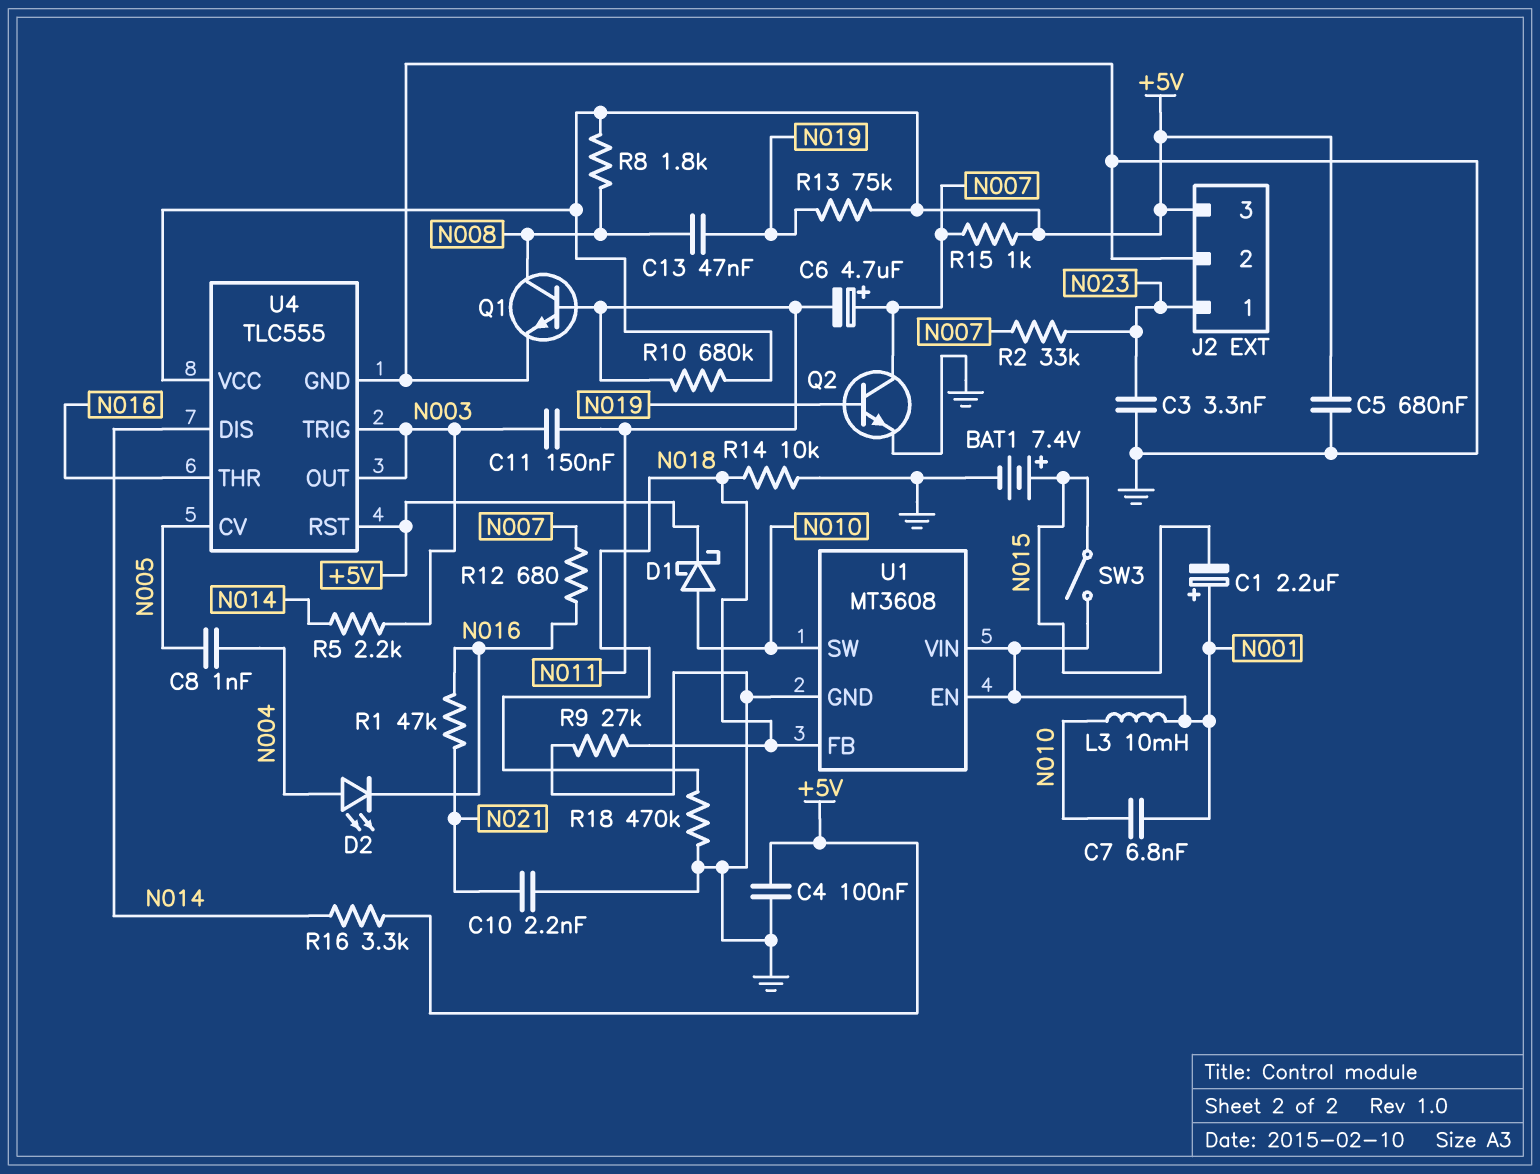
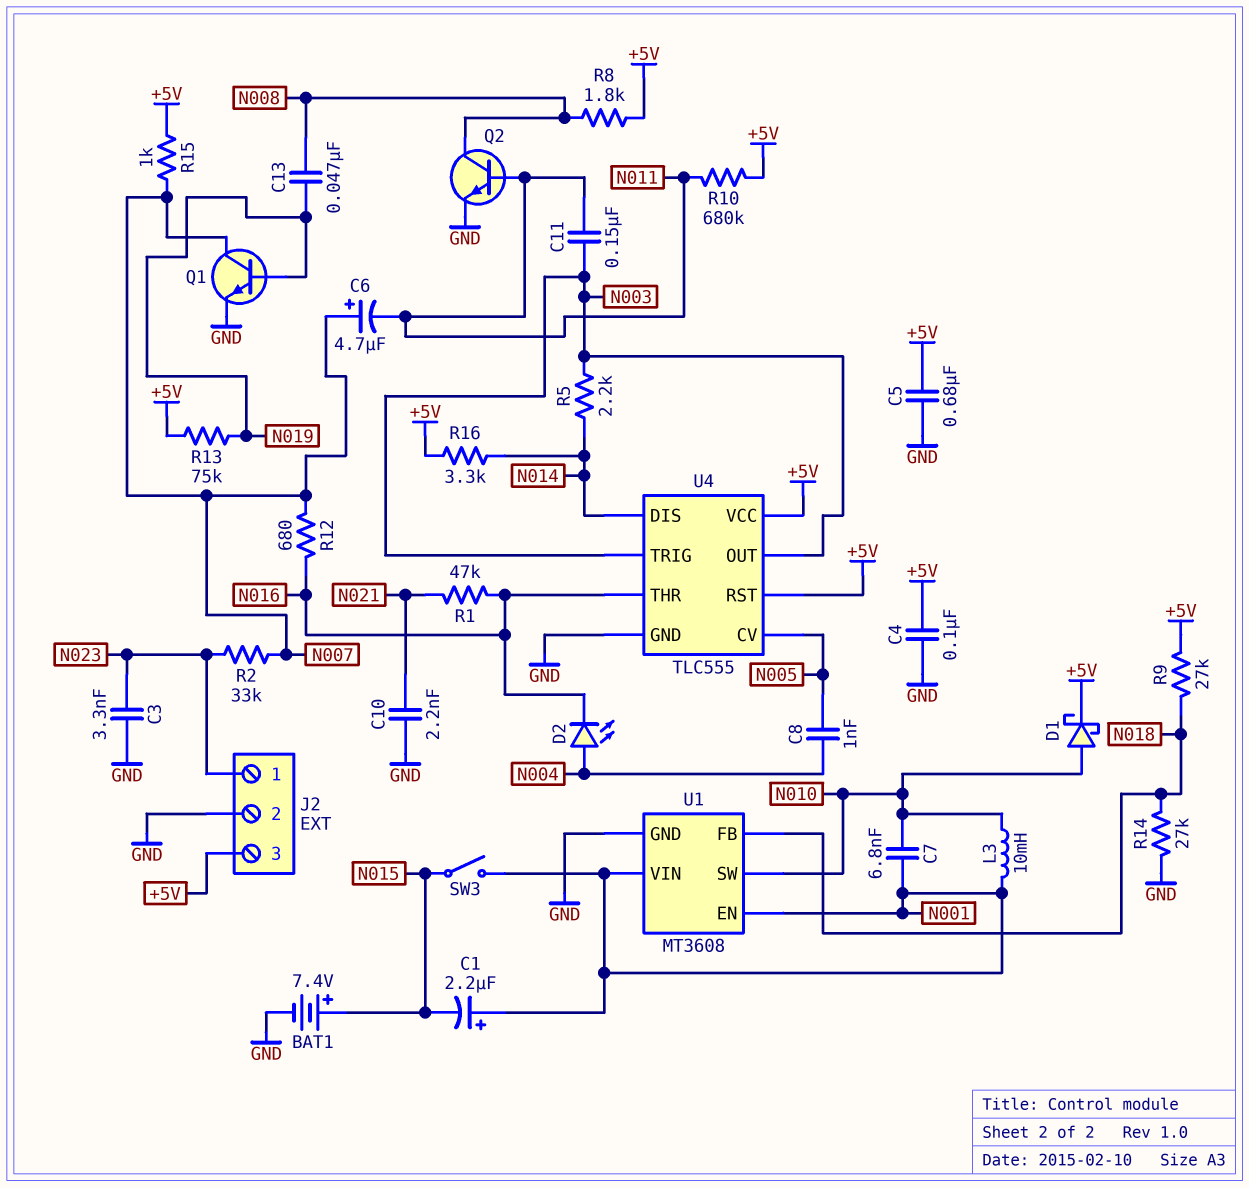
Q1: NPN (B N011, C N008, E GND) -> NPN (B N019, C N007, E GND)
Q2: NPN (B N019, C N007, E GND) -> NPN (B N011, C N008, E GND)
R9: 27k (GND, N018) -> 27k (+5V, N018)
R14: 10k (GND, N018) -> 27k (GND, N018)
R18: 470k (GND, N018) -> none

